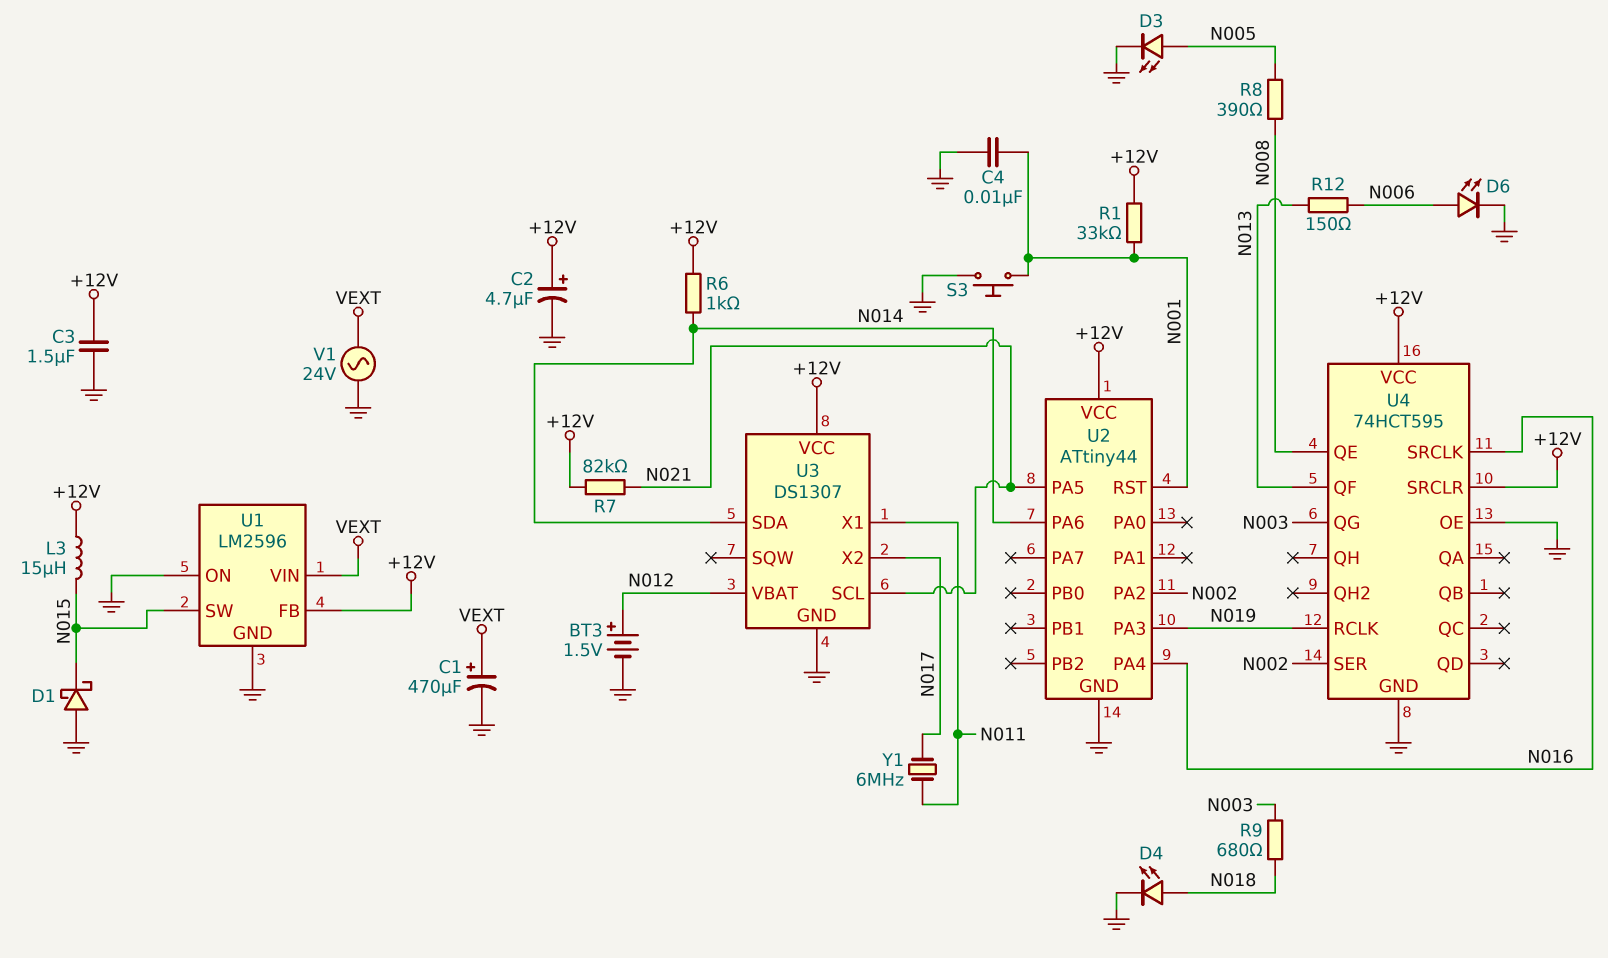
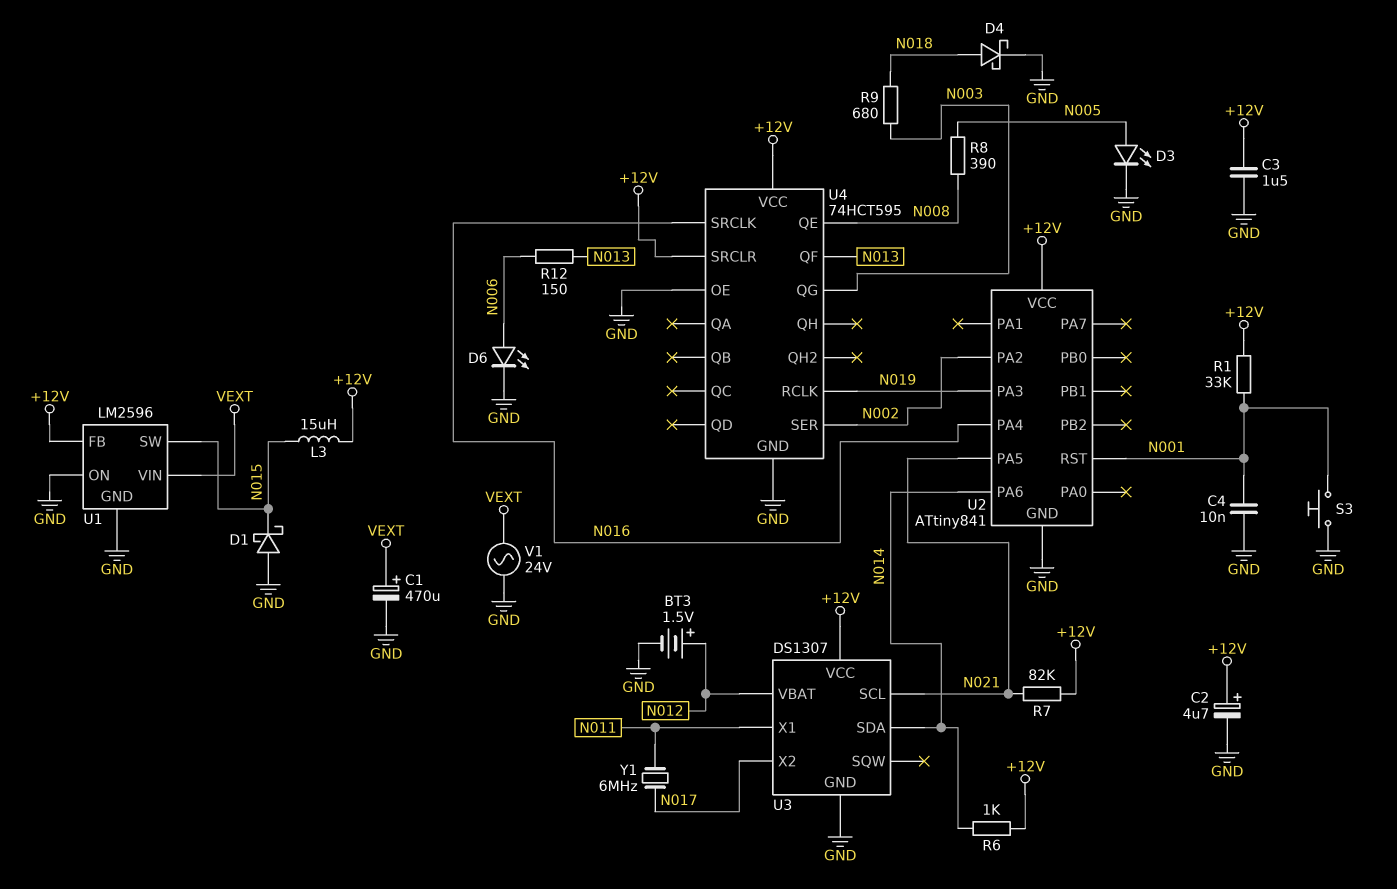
D4: LED (A N018, K GND) -> schottky (A N018, K GND)
U2: ATtiny44 -> ATtiny841

